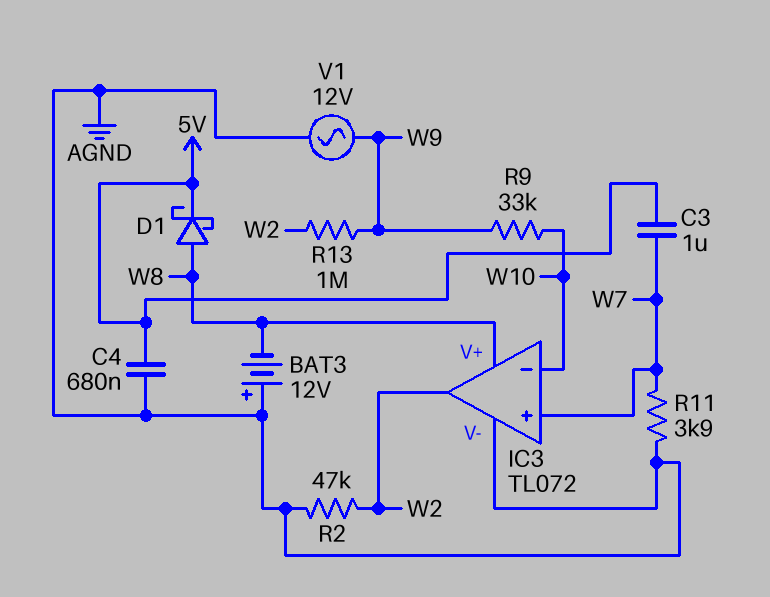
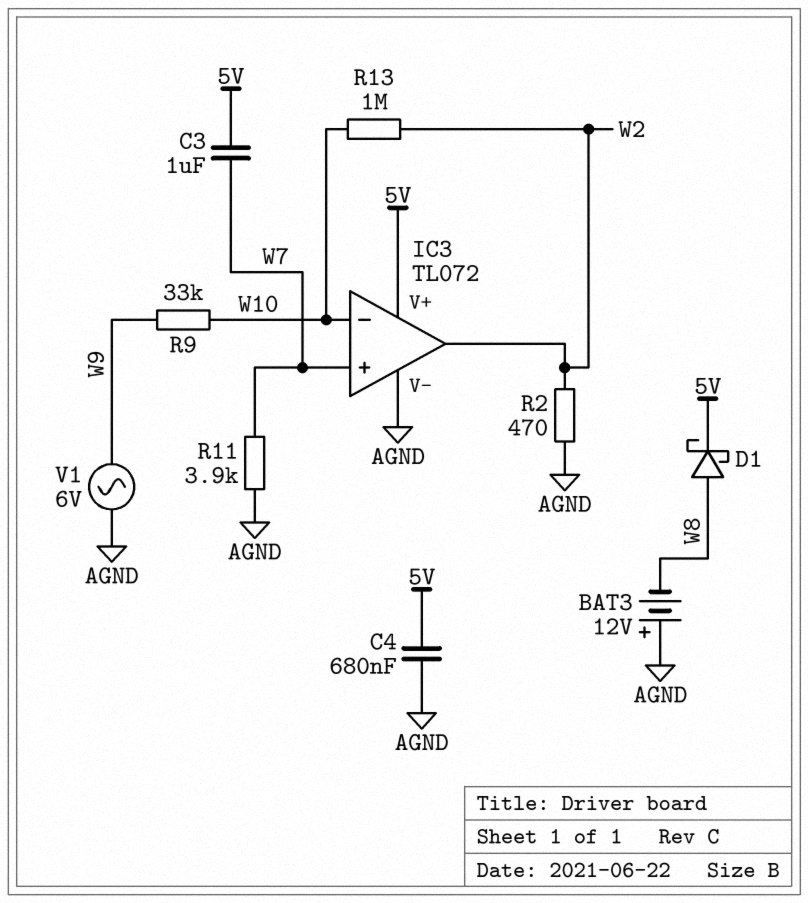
IC3 pin V+: W8 -> 5V
R2: 47k (AGND, W2) -> 470 (AGND, W2)
R13: 1M (W2, W9) -> 1M (W2, W10)
V1: AC 12V (AGND, W9) -> AC 6V (AGND, W9)

